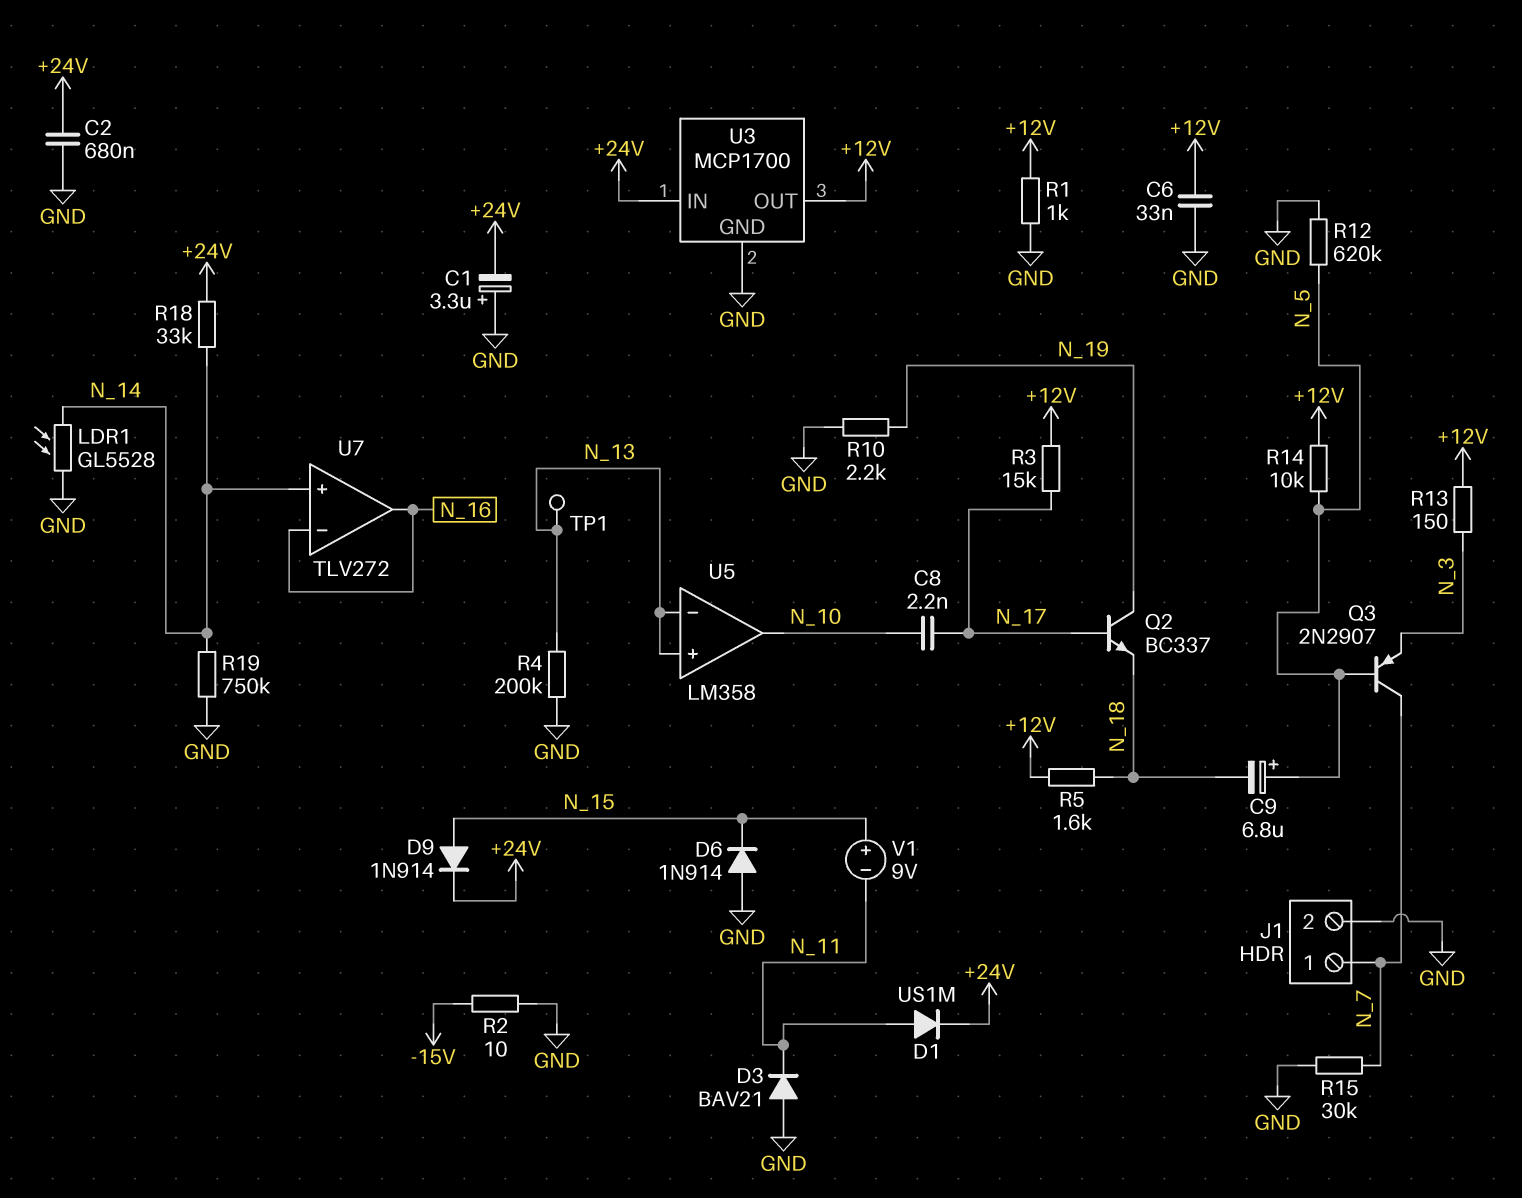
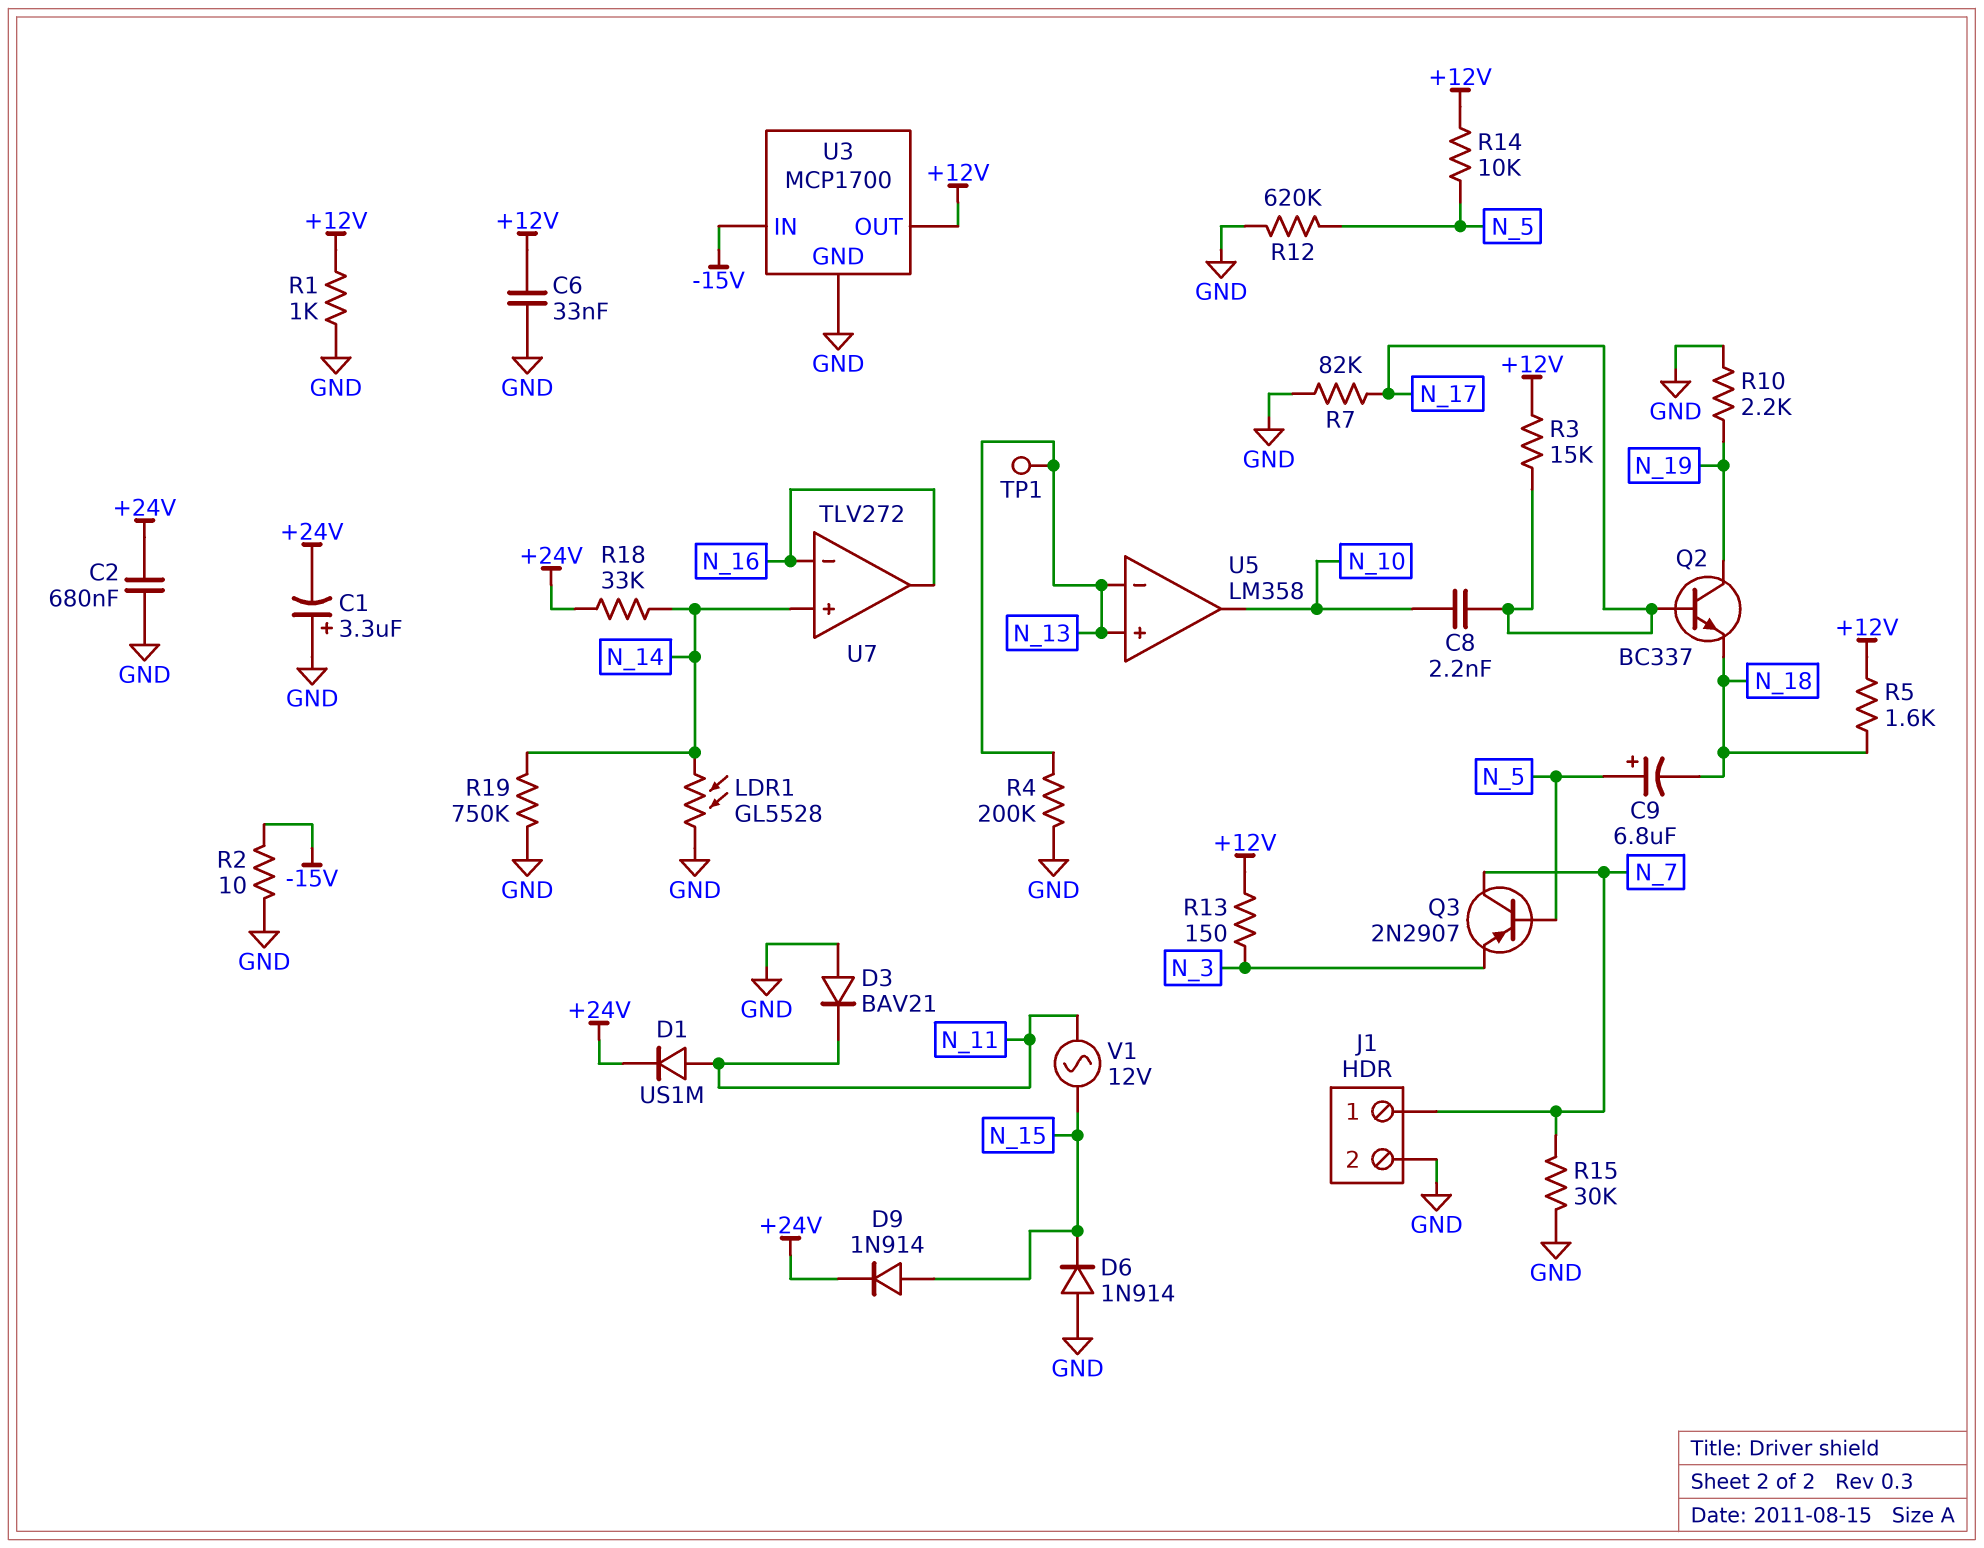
R7: none -> 82k (GND, N_17)
U3 pin IN: +24V -> -15V
V1: 9V (plus N_15, minus N_11) -> AC 12V (N_11, N_15)

